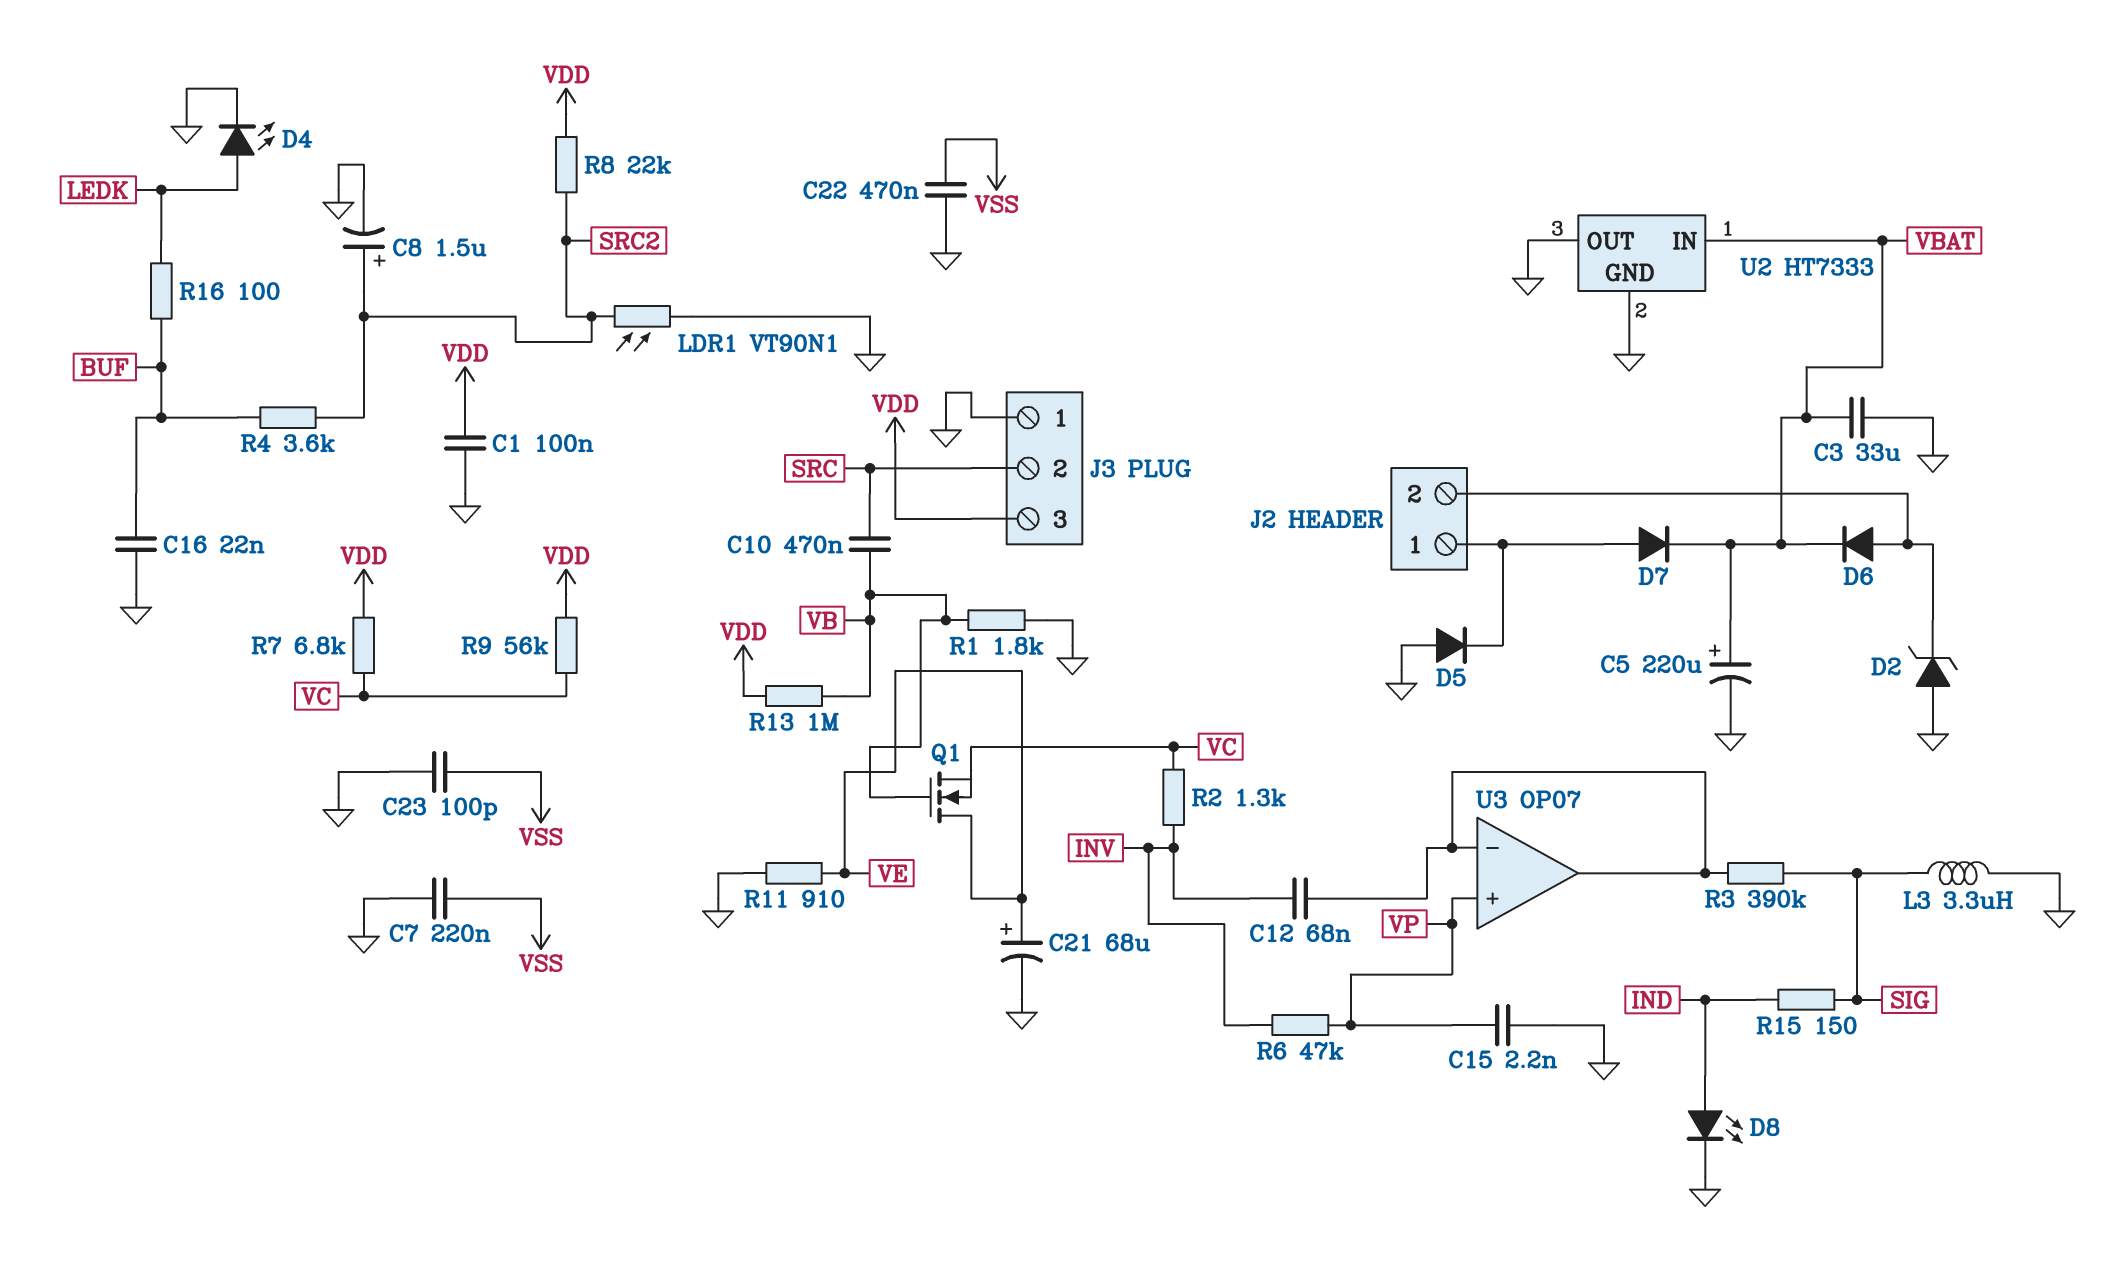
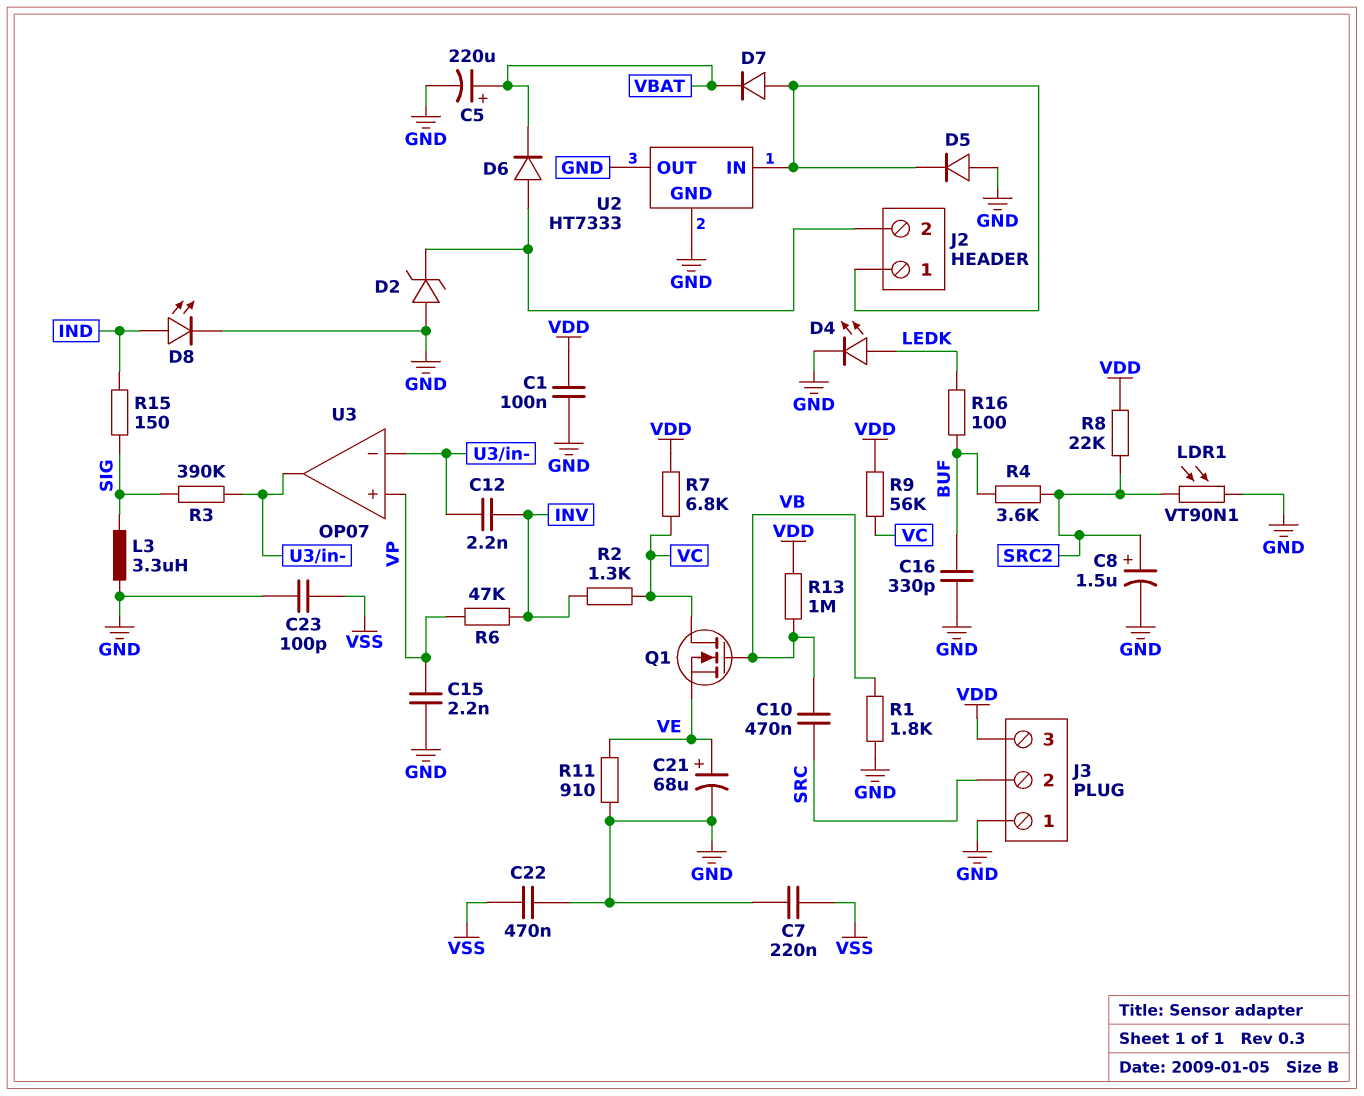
C3: 33uF (GND, VBAT) -> none
C12: 68nF (INV, U3/in-) -> 2.2nF (INV, U3/in-)
C16: 22nF (BUF, GND) -> 330pF (BUF, GND)
Q1: NMOS (G VB, D VE, S VC) -> NMOS (G VB, D VC, S VE)
U2 pin IN: VBAT -> J2/1

